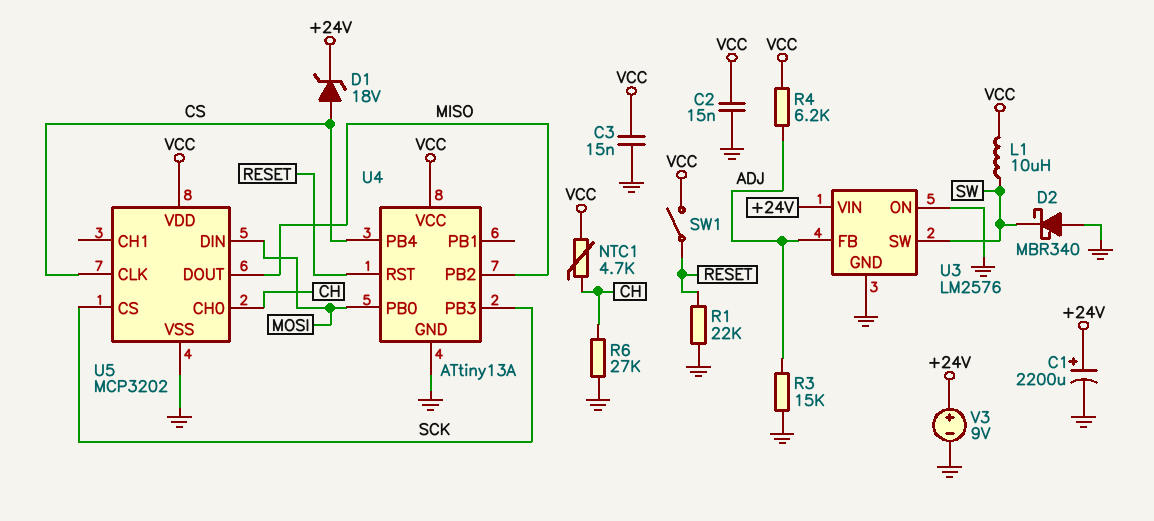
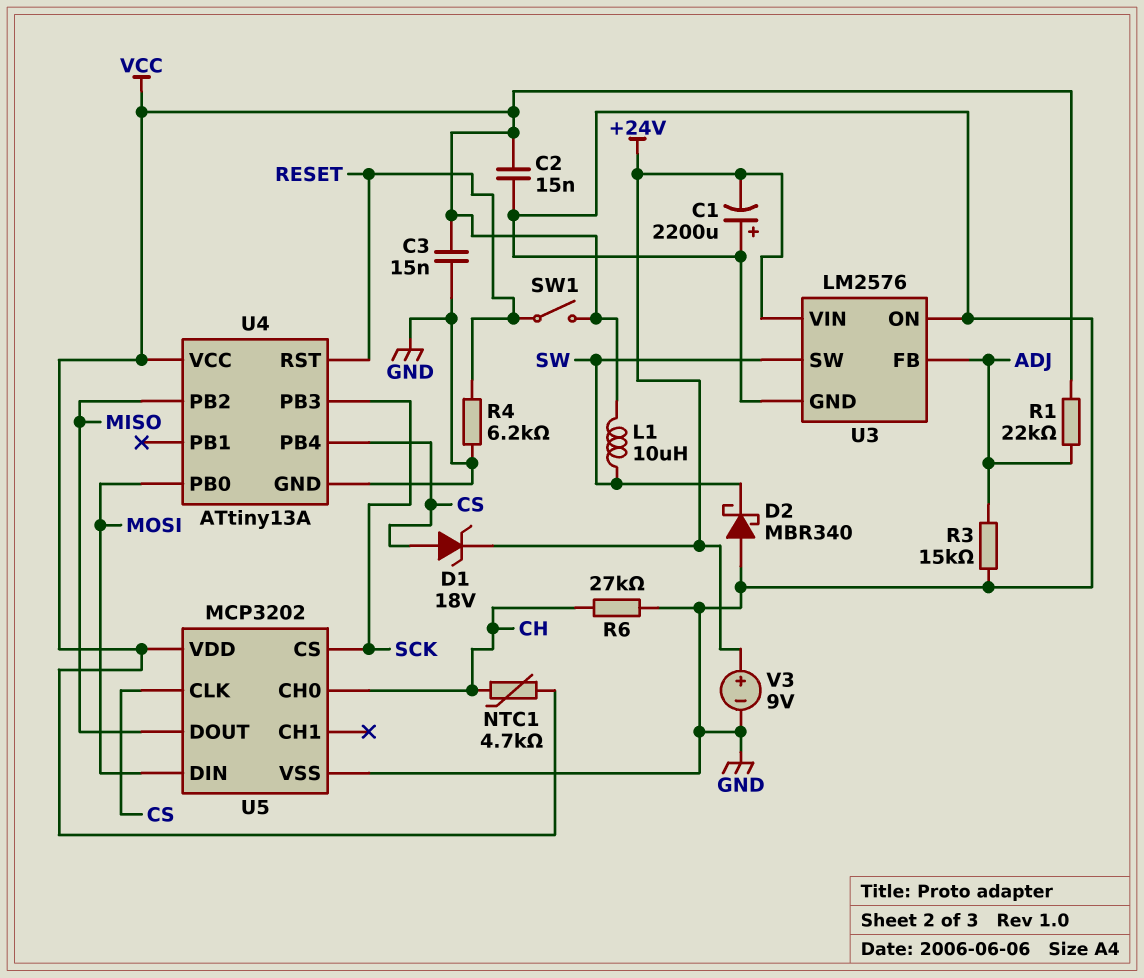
C1: 2200uF (plus +24V, minus GND) -> 2200uF (plus GND, minus +24V)
R1: 22k (GND, RESET) -> 22k (ADJ, VCC)
R4: 6.2k (ADJ, VCC) -> 6.2k (GND, RESET)

